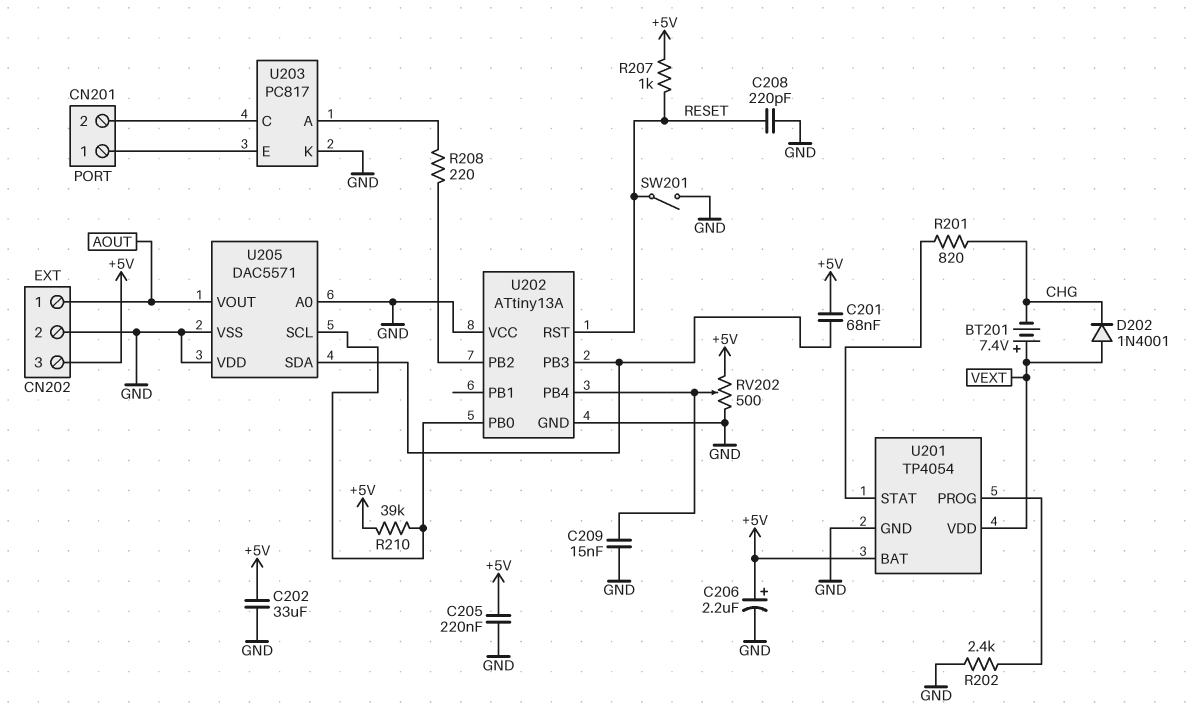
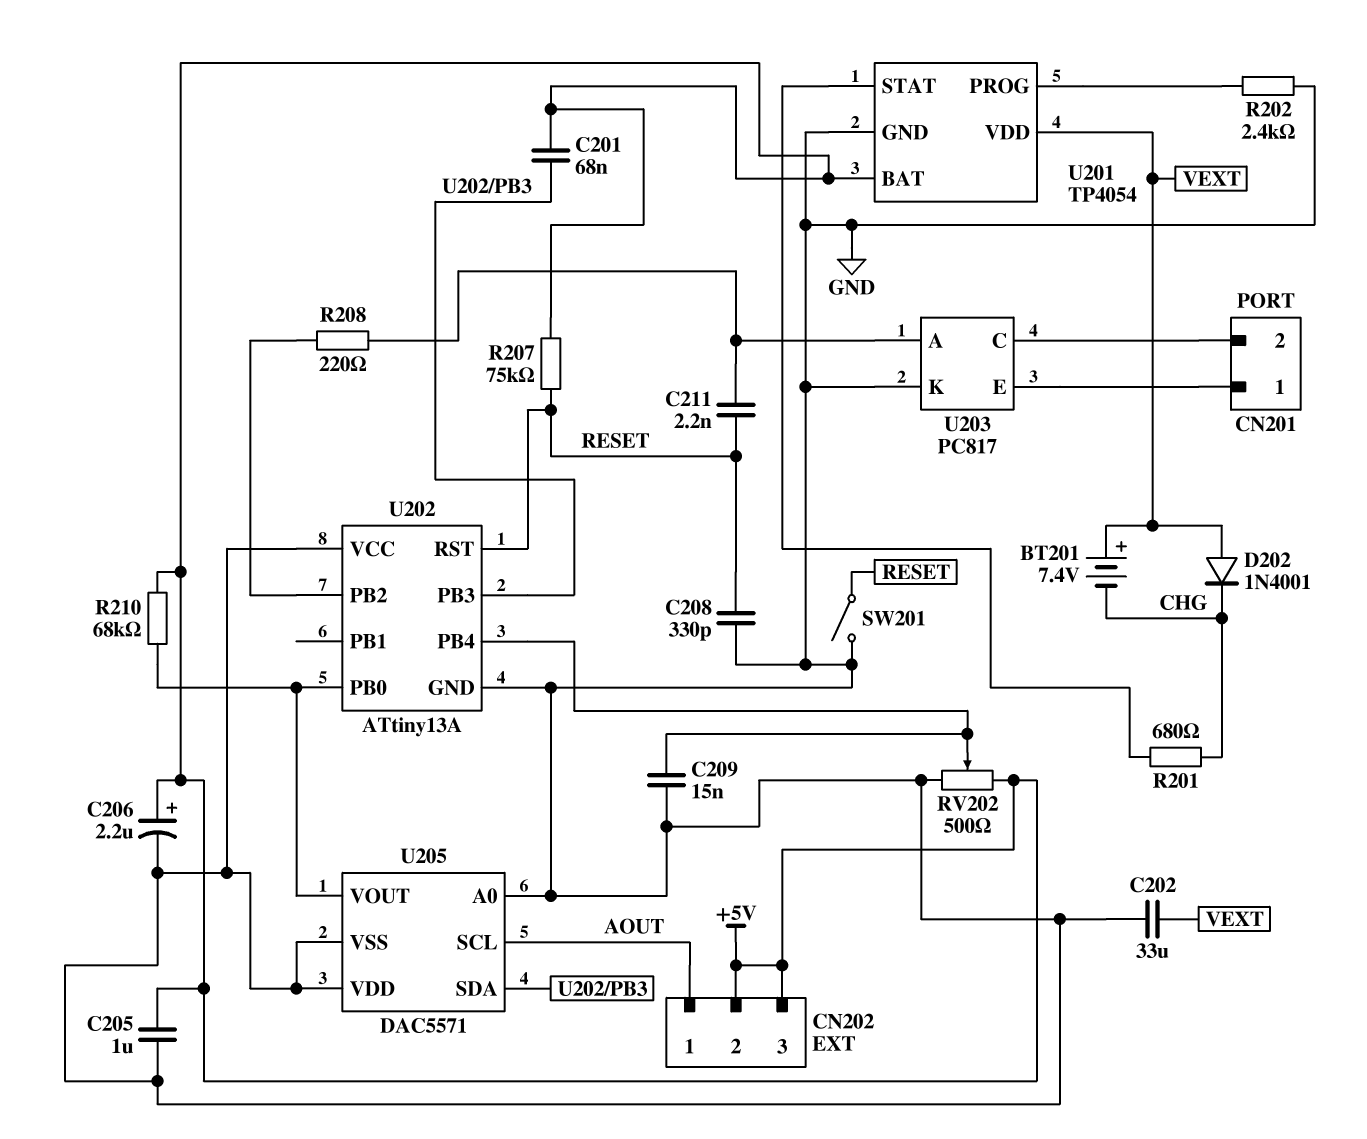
C202: 33uF (+5V, GND) -> 33uF (GND, VEXT)
C205: 220nF (+5V, GND) -> 1uF (+5V, GND)
C208: 220pF (GND, RESET) -> 330pF (GND, RESET)
C211: none -> 2.2nF (RESET, U203/A)
CN202 pin 2: GND -> +5V
R201: 820 (CHG, U201/STAT) -> 680 (CHG, U201/STAT)
R207: 1k (+5V, RESET) -> 75k (+5V, RESET)
R210: 39k (+5V, U202/PB0) -> 68k (+5V, U202/PB0)
U205 pin SCL: U202/PB0 -> AOUT
U205 pin VOUT: AOUT -> U202/PB0

